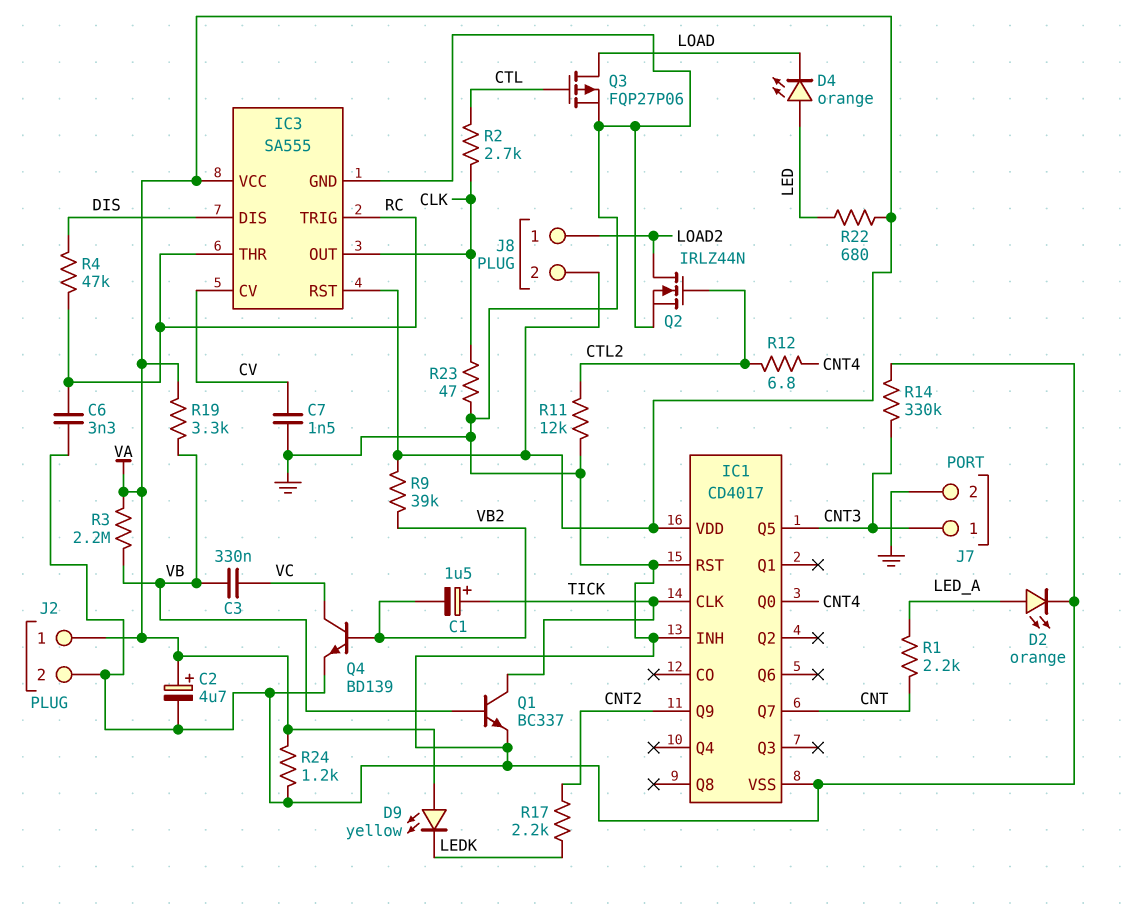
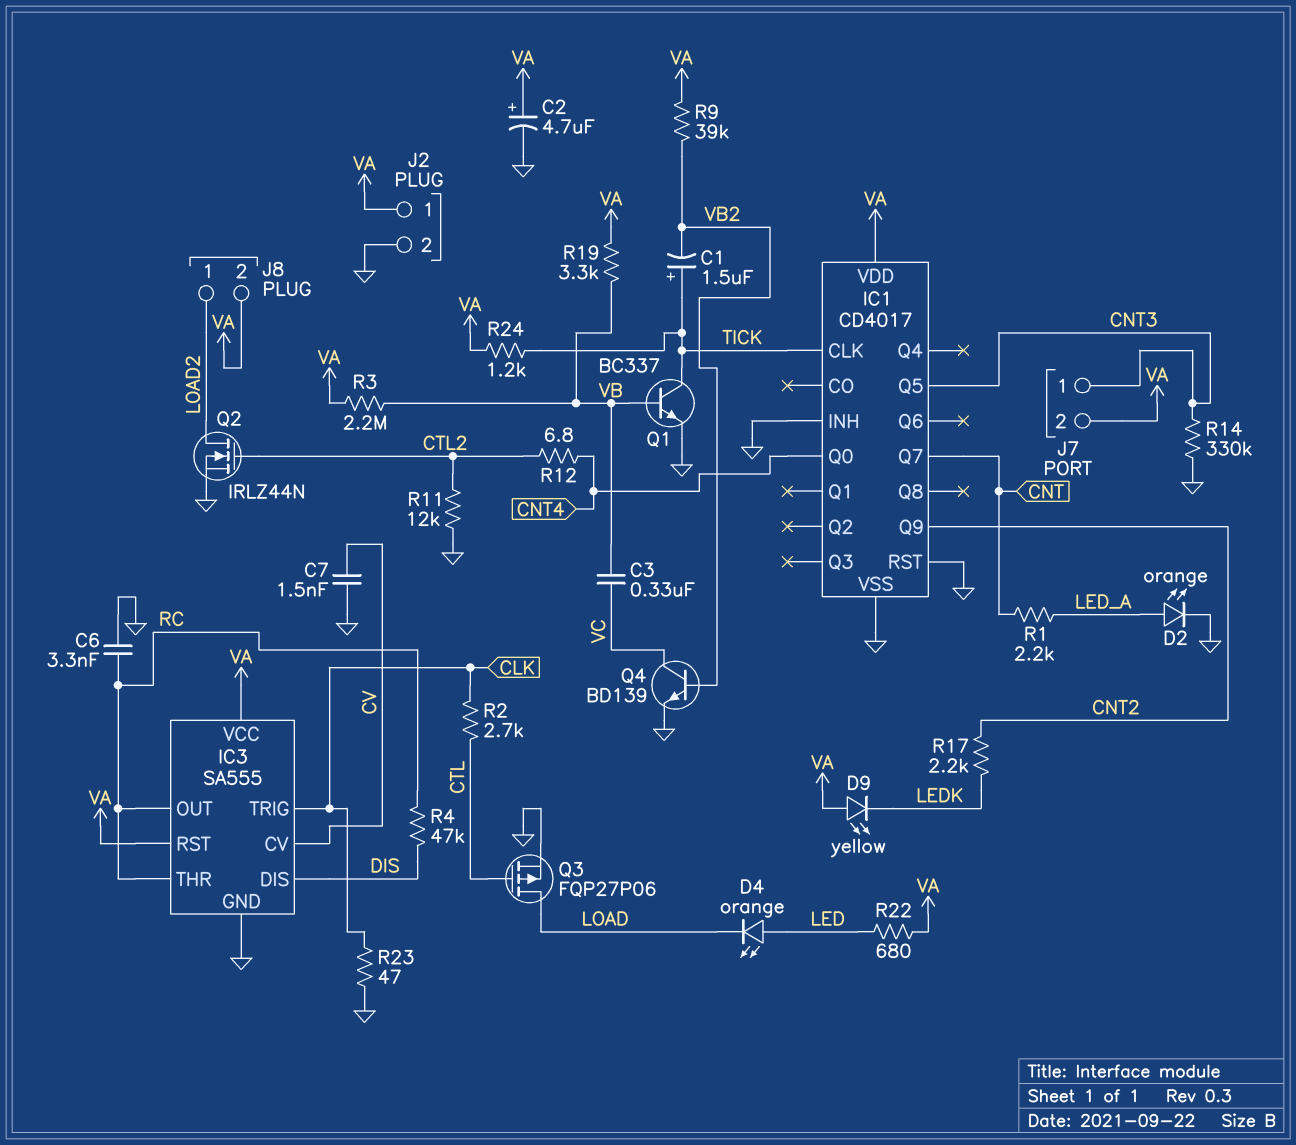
IC3 pin OUT: CLK -> RC
IC3 pin TRIG: RC -> CLK
J7 pin 2: GND -> VA
R24: 1.2k (GND, VA) -> 1.2k (TICK, VA)

